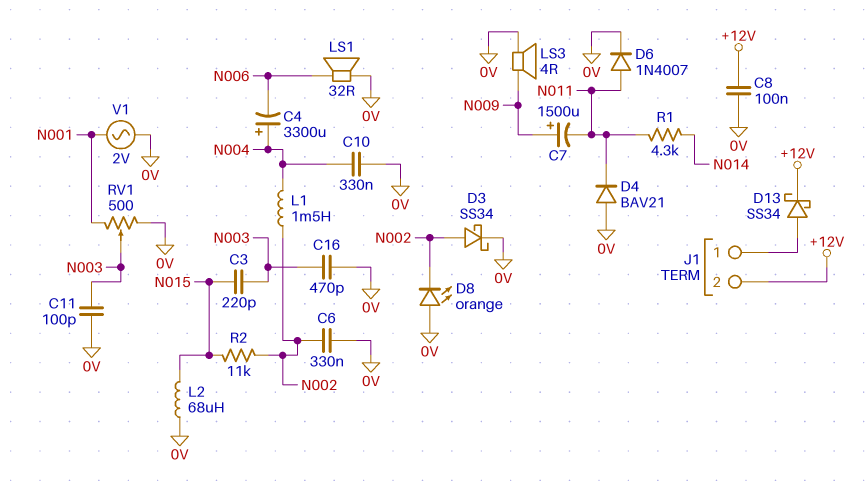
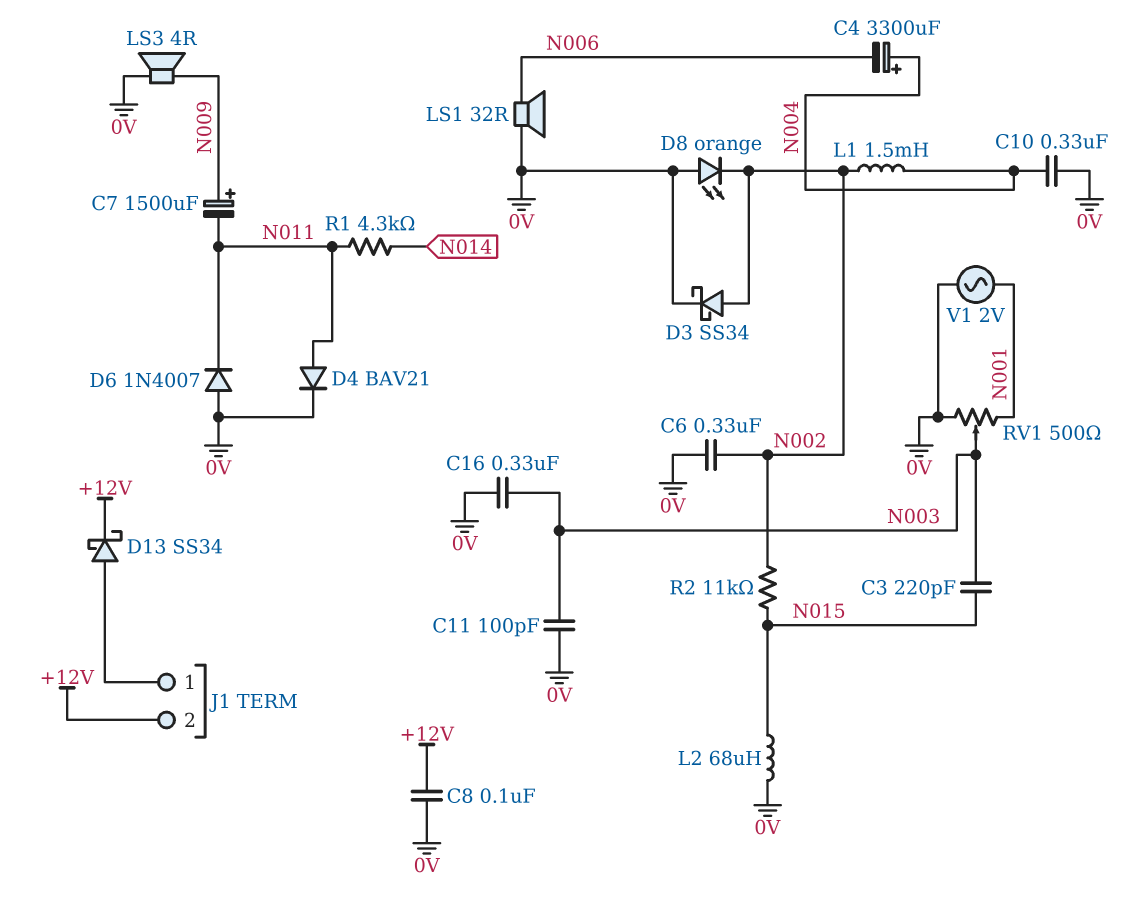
C16: 470pF (0V, N003) -> 330nF (0V, N003)
D4: diode BAV21 (A 0V, K N011) -> diode BAV21 (A N011, K 0V)
D6: diode 1N4007 (A N011, K 0V) -> diode 1N4007 (A 0V, K N011)

